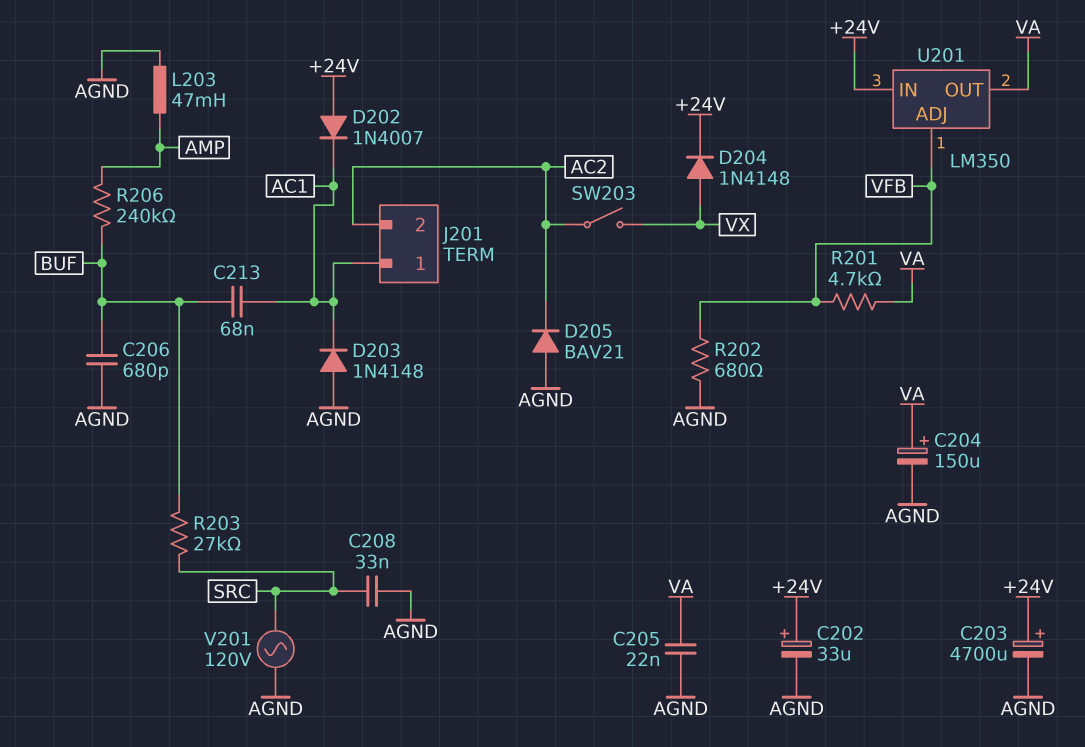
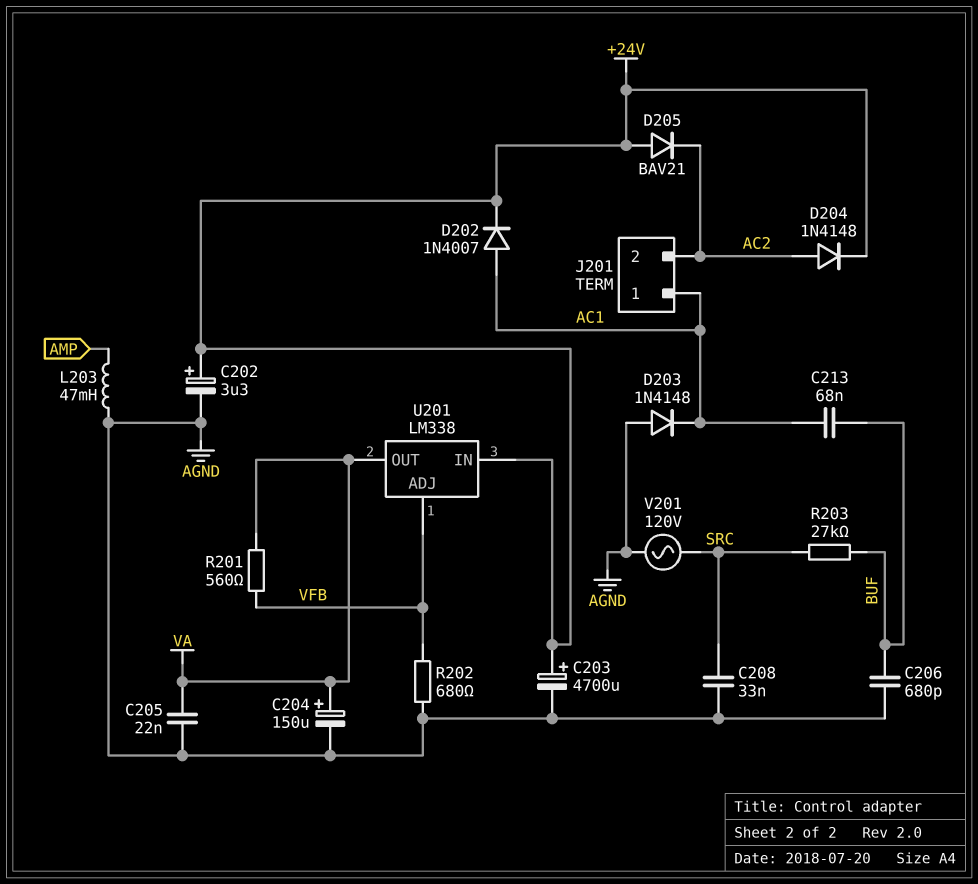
C202: 33uF (plus +24V, minus AGND) -> 3.3uF (plus +24V, minus AGND)
D202: diode 1N4007 (A +24V, K AC1) -> diode 1N4007 (A AC1, K +24V)
D204: diode 1N4148 (A VX, K +24V) -> diode 1N4148 (A AC2, K +24V)
D205: diode BAV21 (A AGND, K AC2) -> diode BAV21 (A +24V, K AC2)
R201: 4.7k (VA, VFB) -> 560 (VA, VFB)
R206: 240k (AMP, BUF) -> none
SW203: switch (AC2, VX) -> none
U201: LM350 -> LM338

